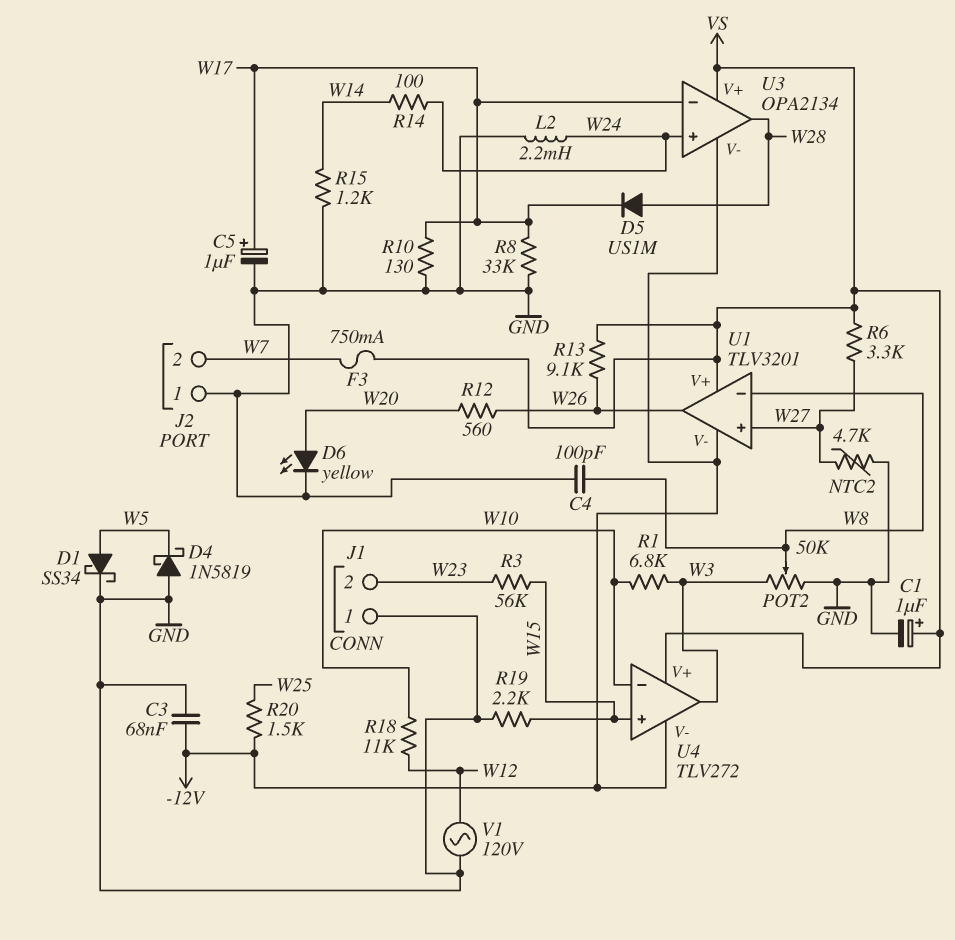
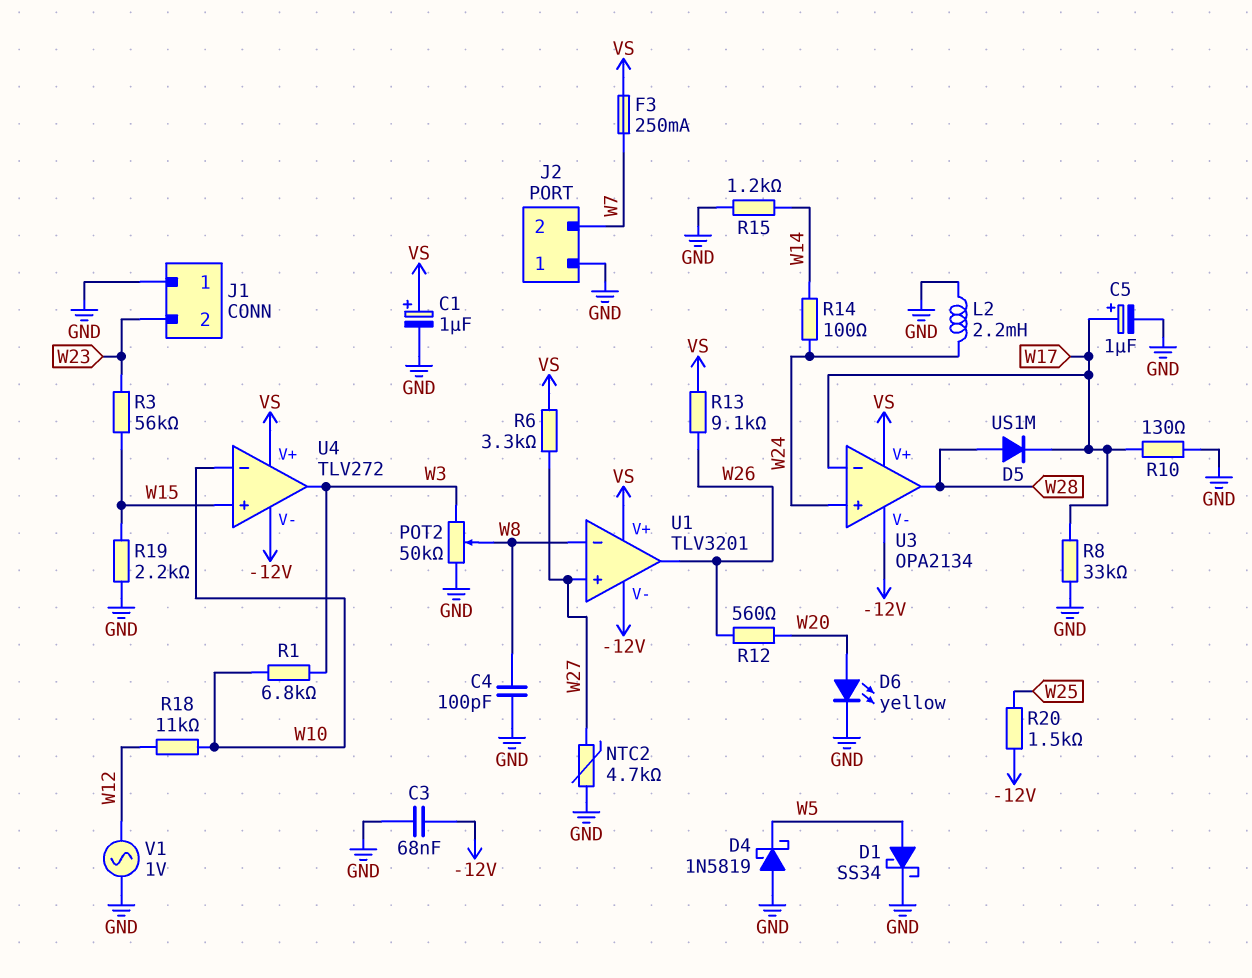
F3: 750mA (VS, W7) -> 250mA (VS, W7)
V1: AC 120V (GND, W12) -> AC 1V (GND, W12)

